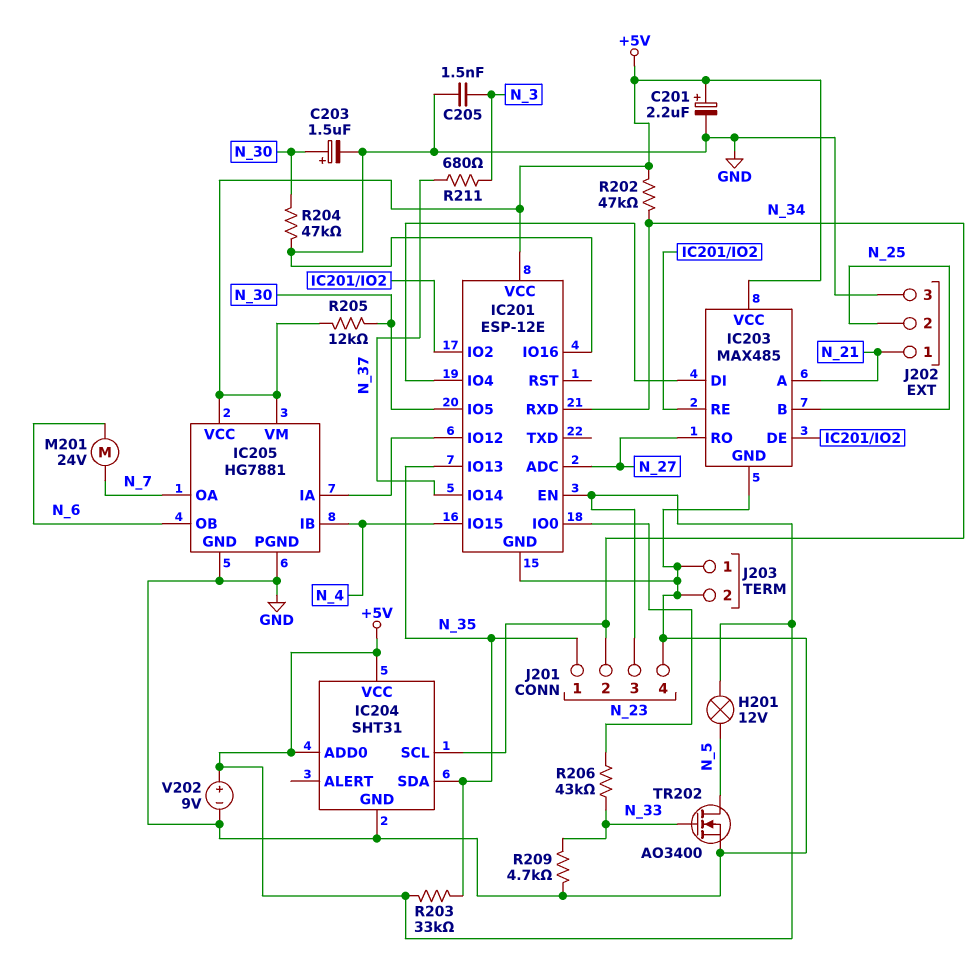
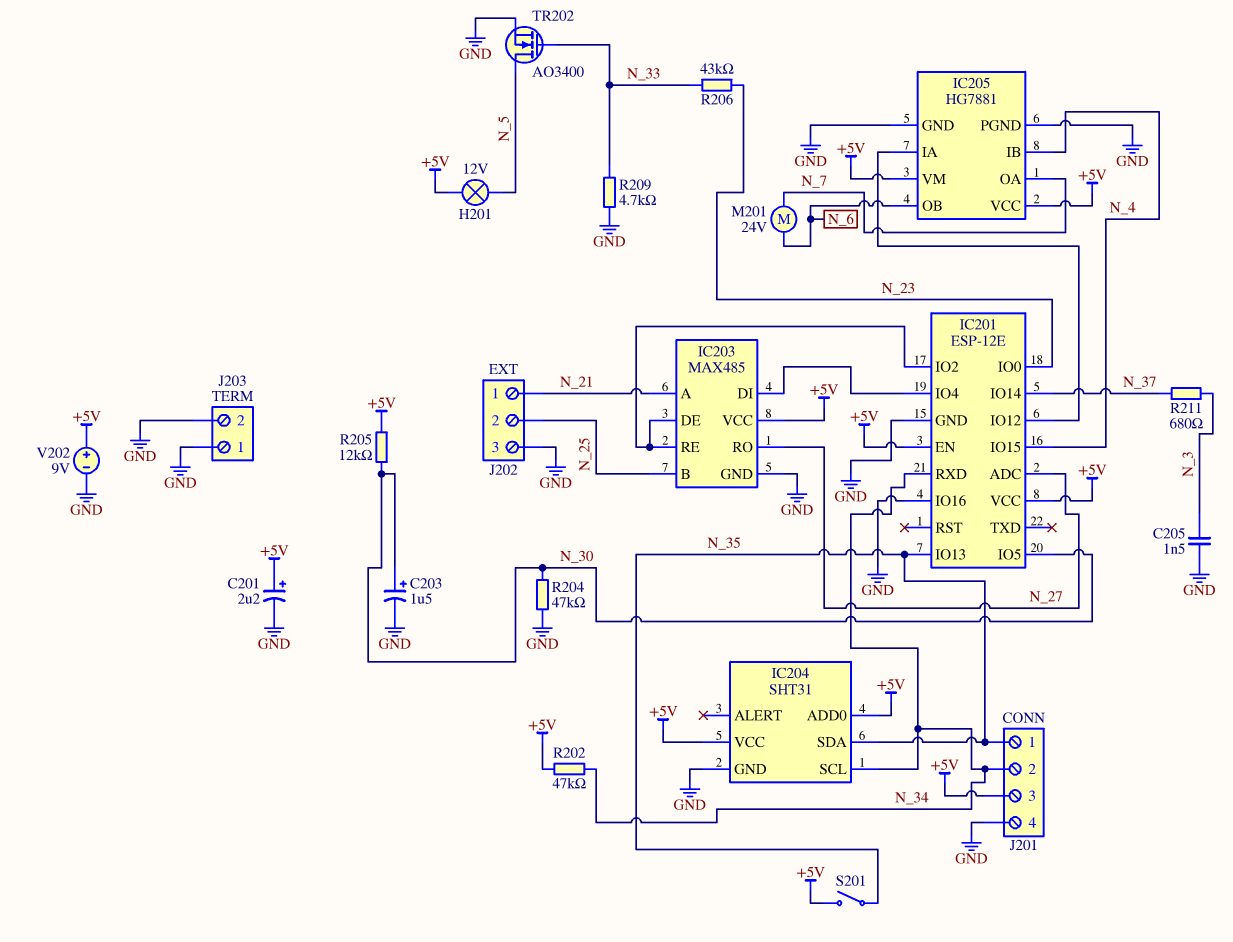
R203: 33k (+5V, N_35) -> none
S201: none -> switch (+5V, N_35)

